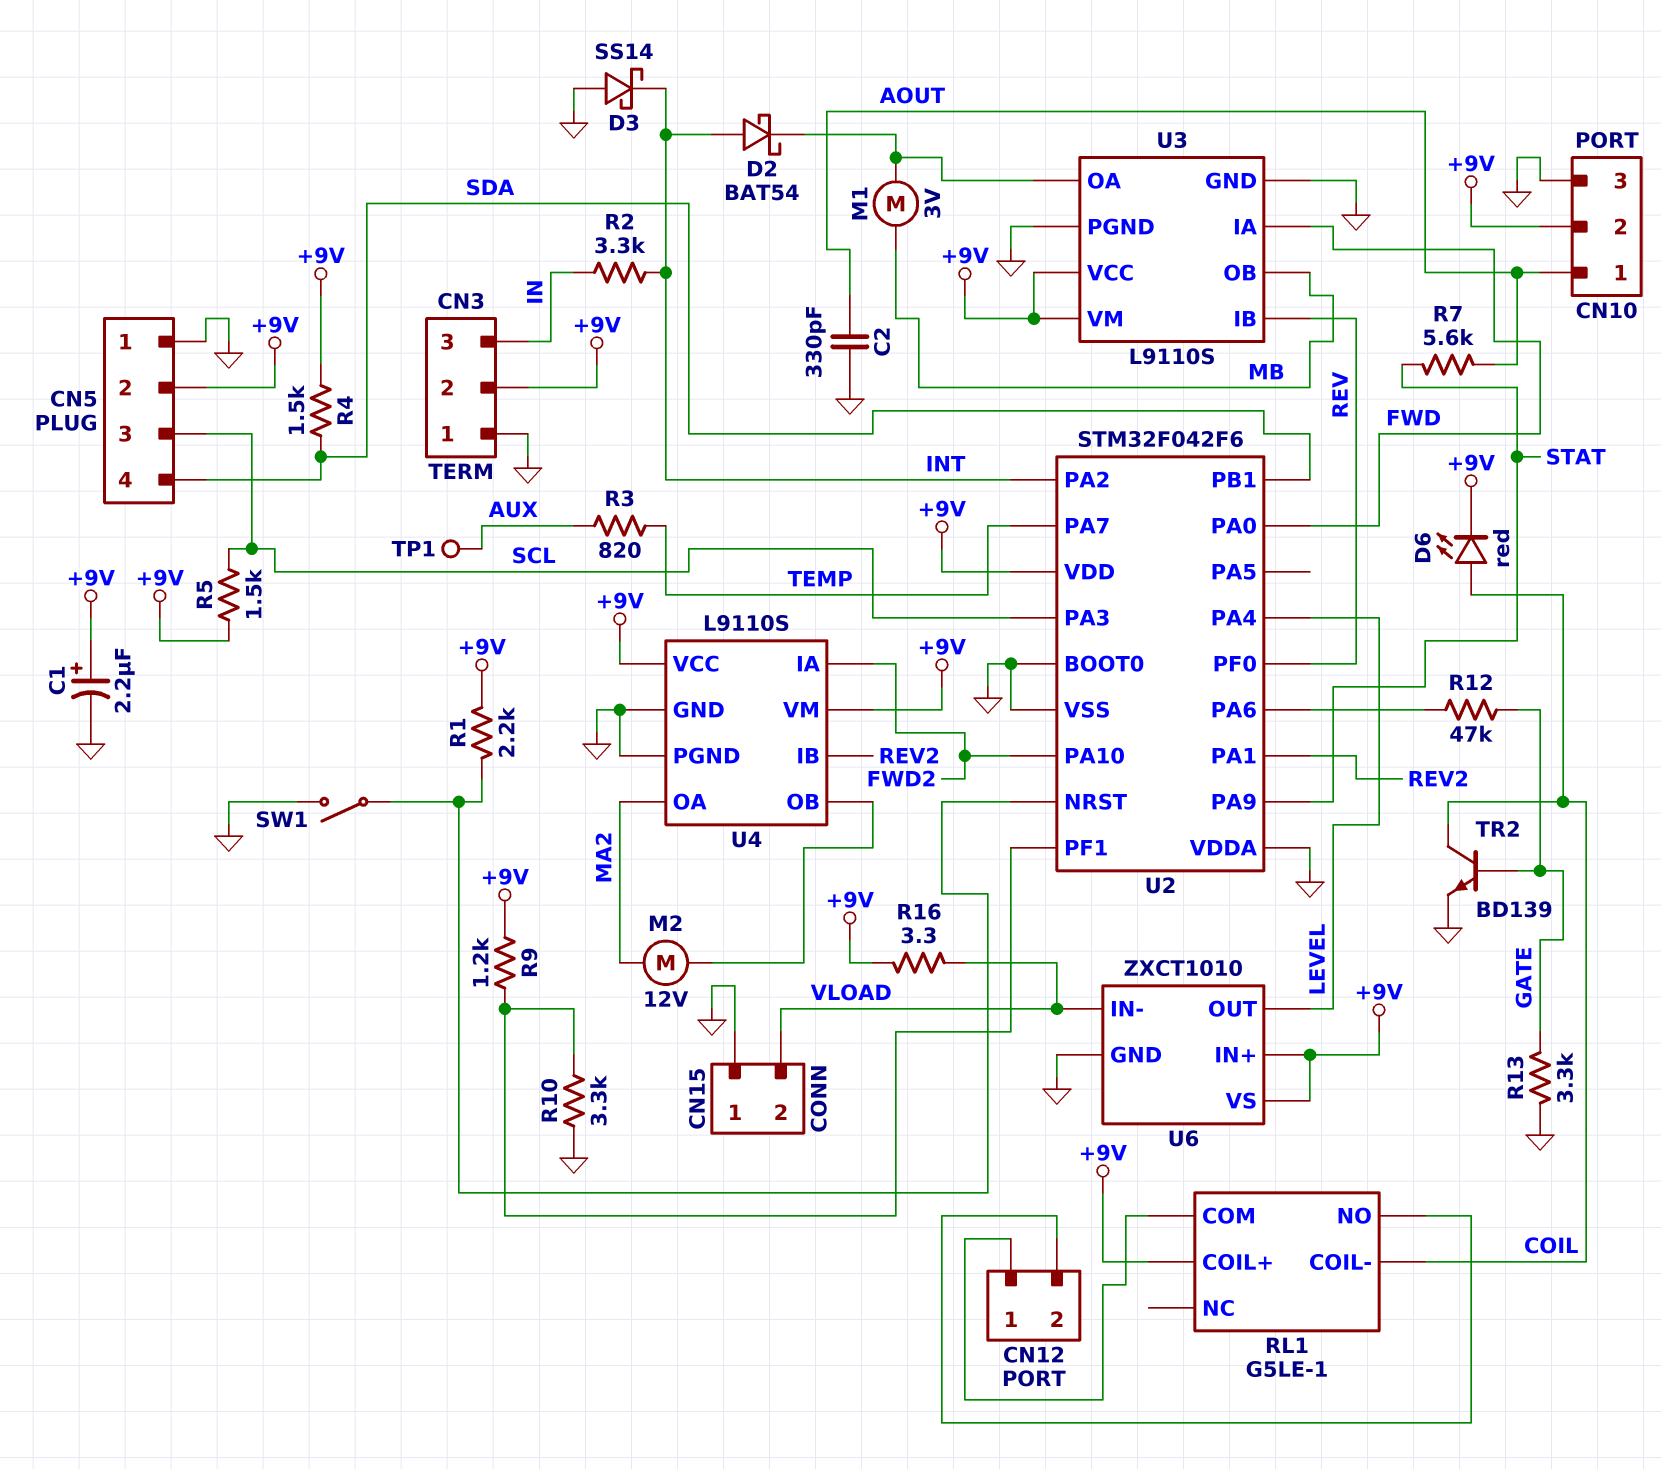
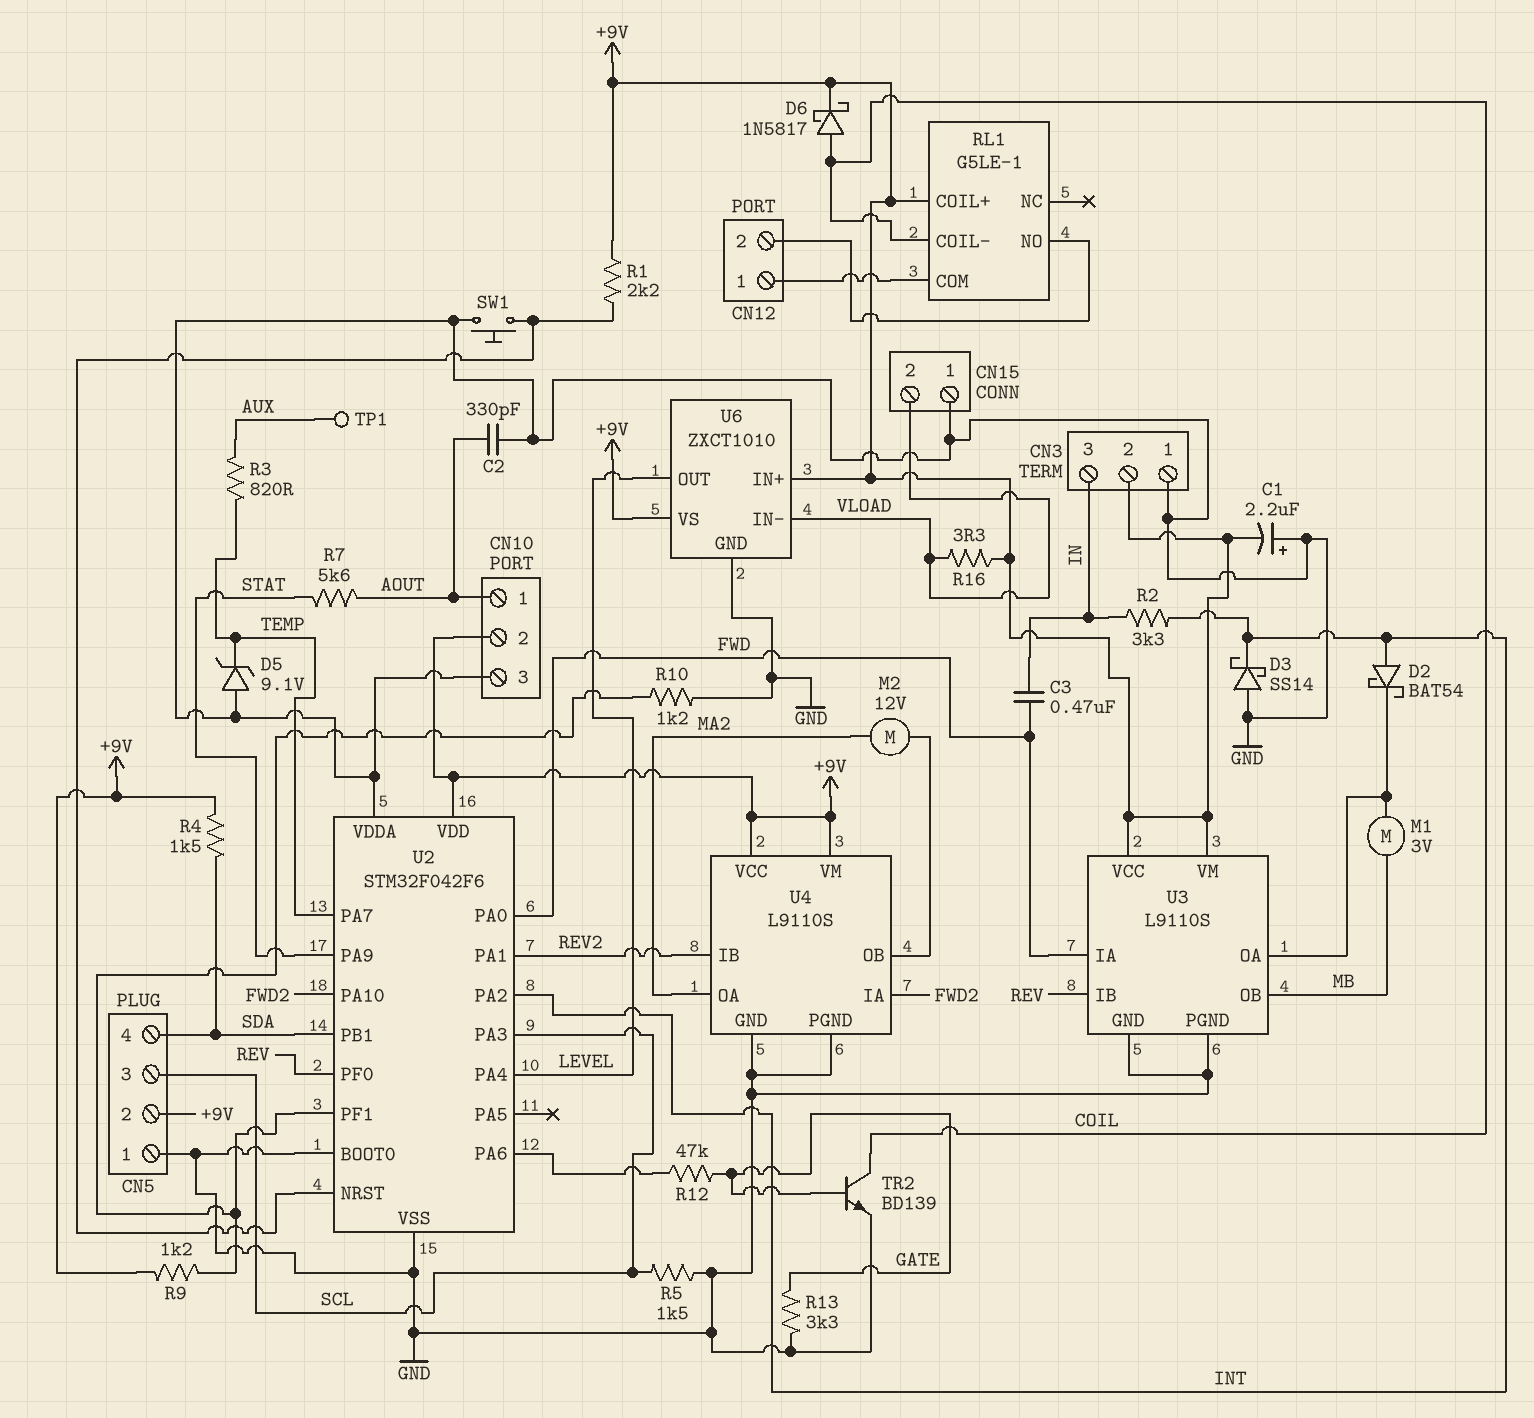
C1: 2.2uF (plus +9V, minus GND) -> 2.2uF (plus GND, minus +9V)
C3: none -> 470nF (FWD, IN)
D5: none -> zener 9.1V (A GND, K TEMP)
D6: LED red (A COIL, K +9V) -> schottky 1N5817 (A COIL, K +9V)
R5: 1.5k (+9V, SCL) -> 1.5k (GND, SCL)
R10: 3.3k (GND, U2/PF1) -> 1.2k (GND, U2/PF1)
SW1: switch (GND, U2/NRST) -> button (GND, U2/NRST)

